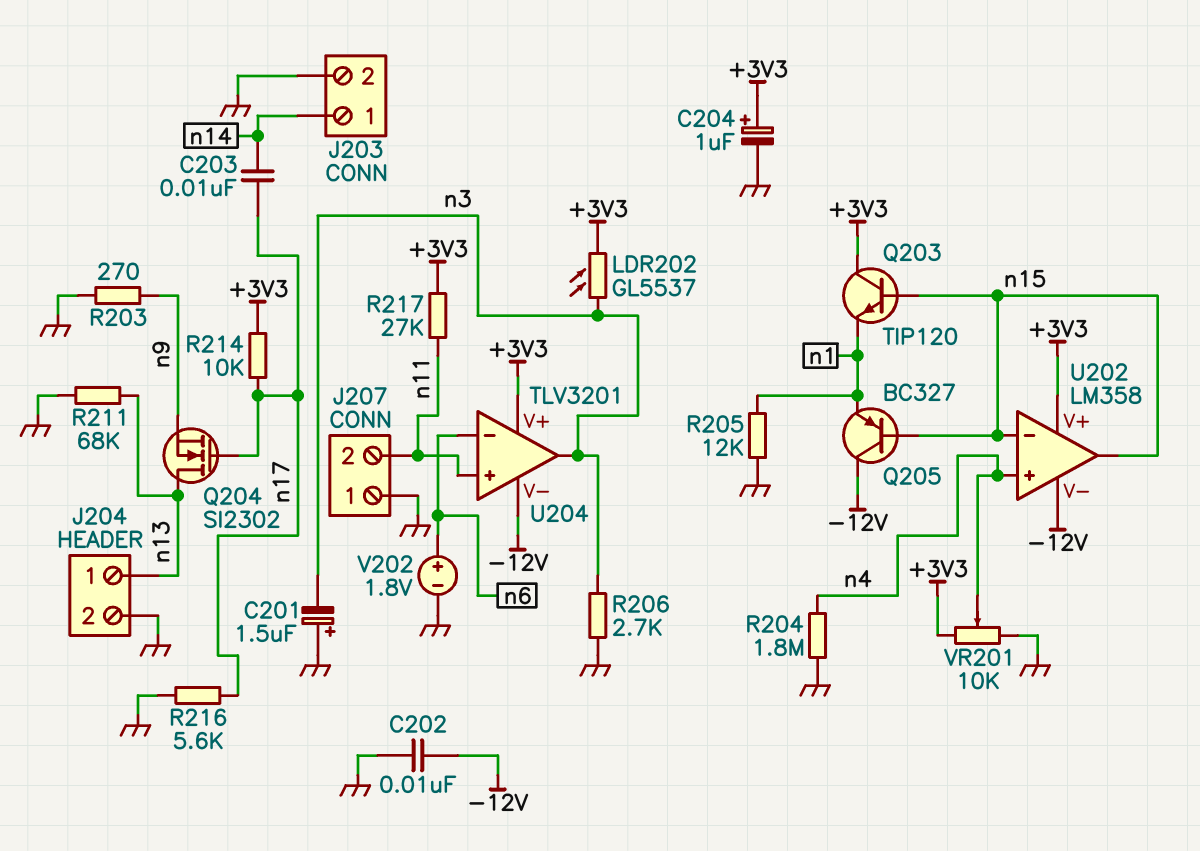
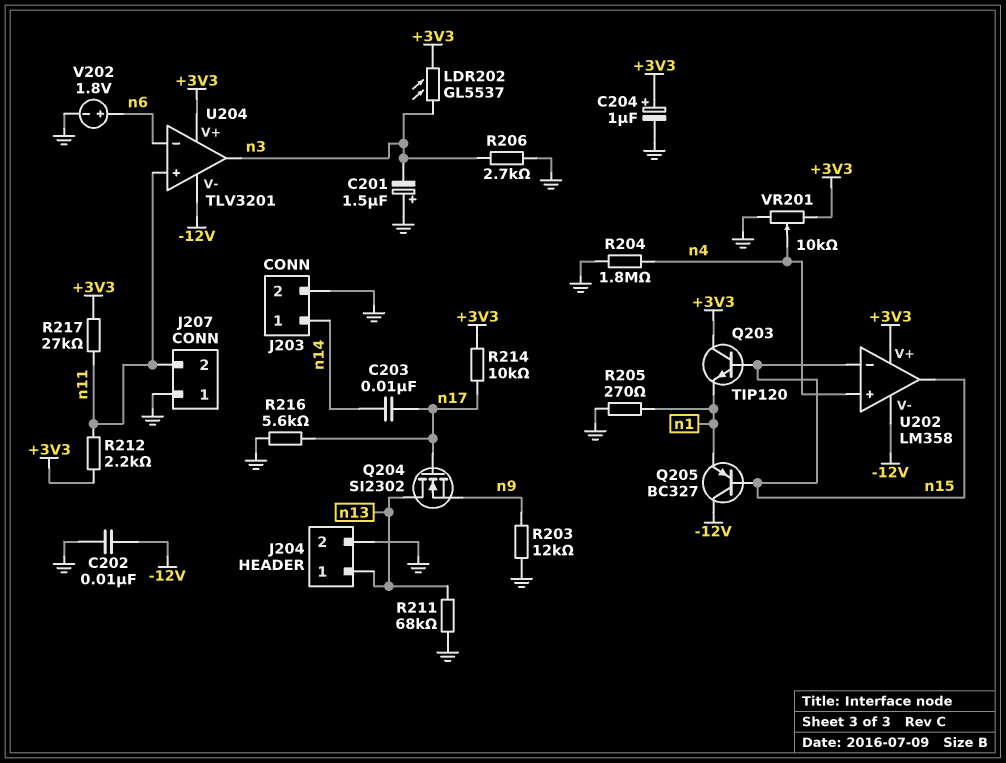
R203: 270 (GND, n9) -> 12k (GND, n9)
R205: 12k (GND, n1) -> 270 (GND, n1)
R212: none -> 2.2k (+3V3, n11)

